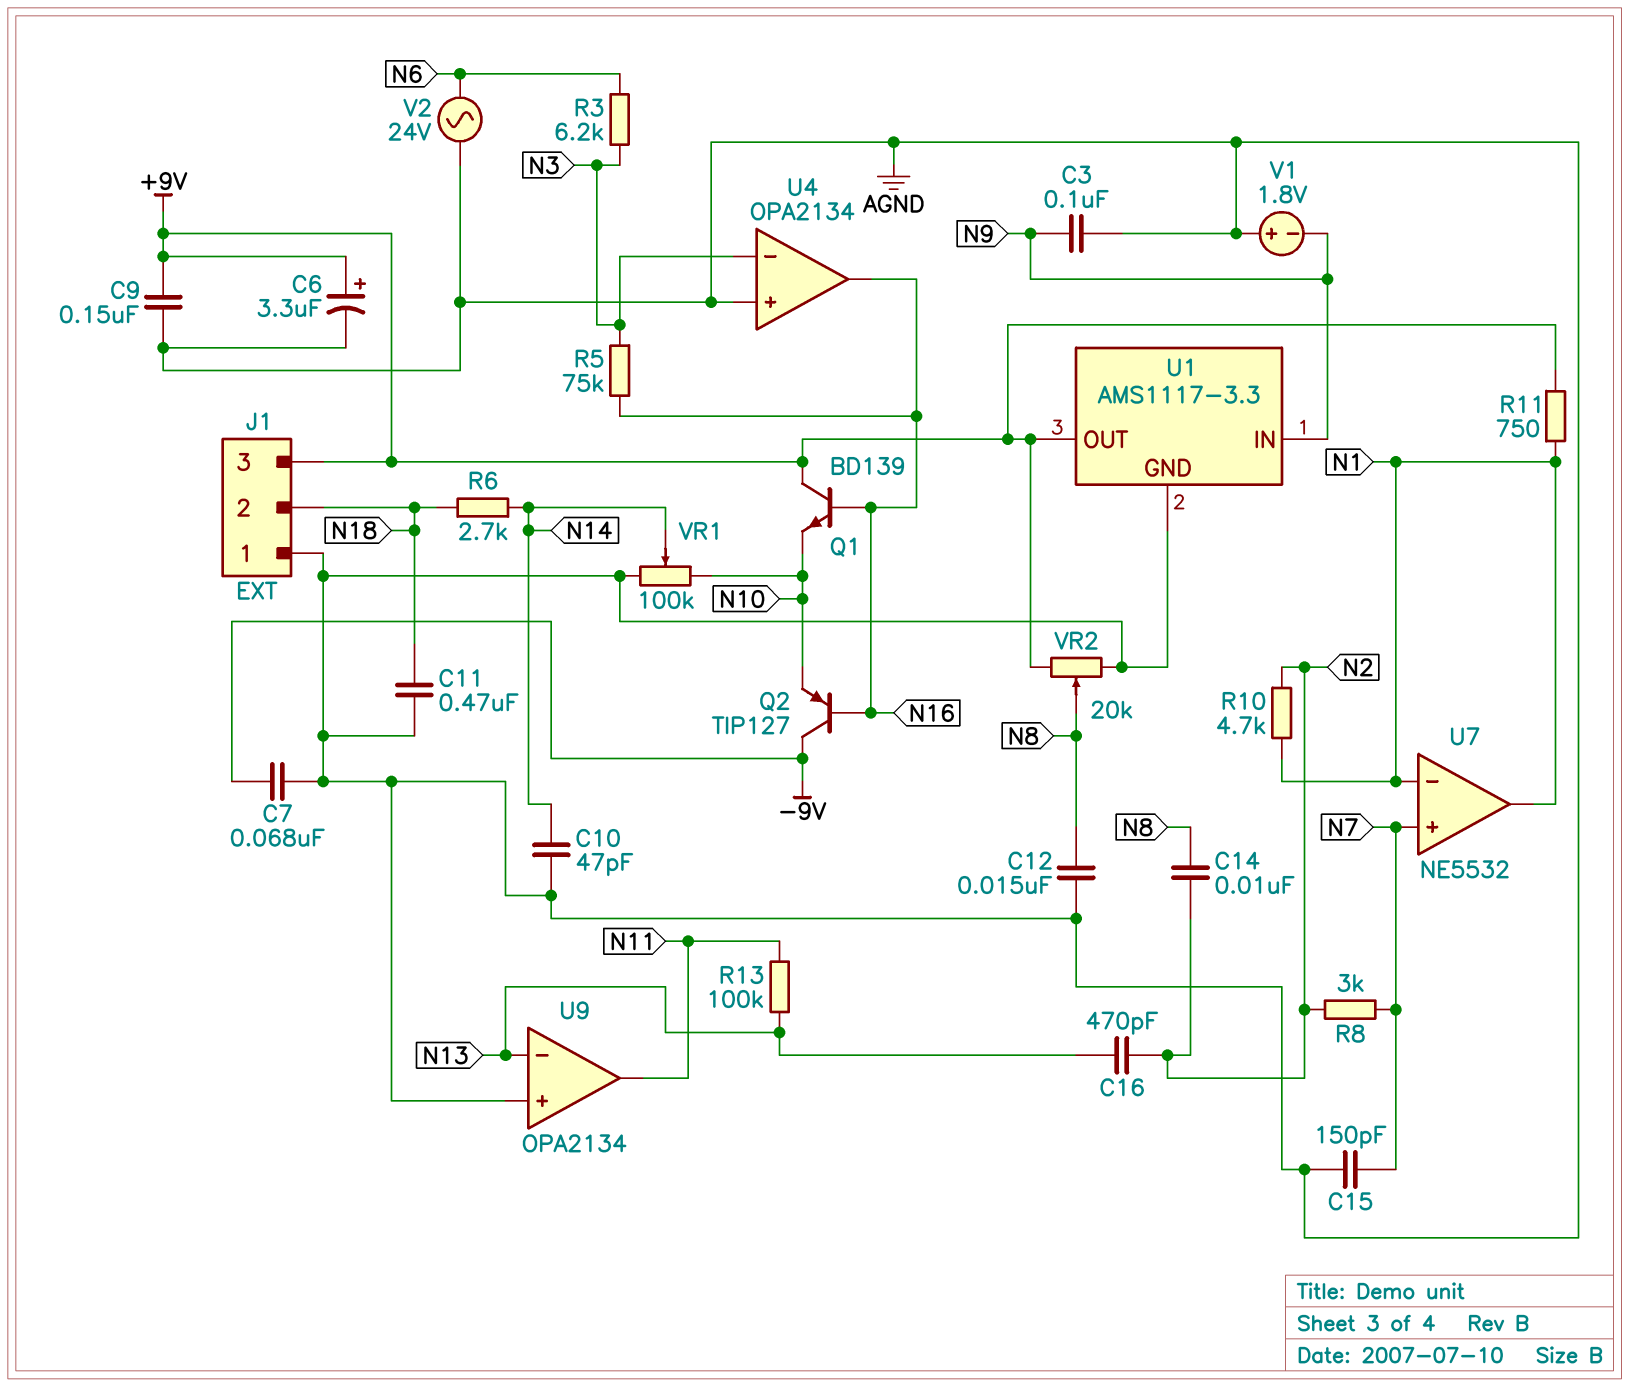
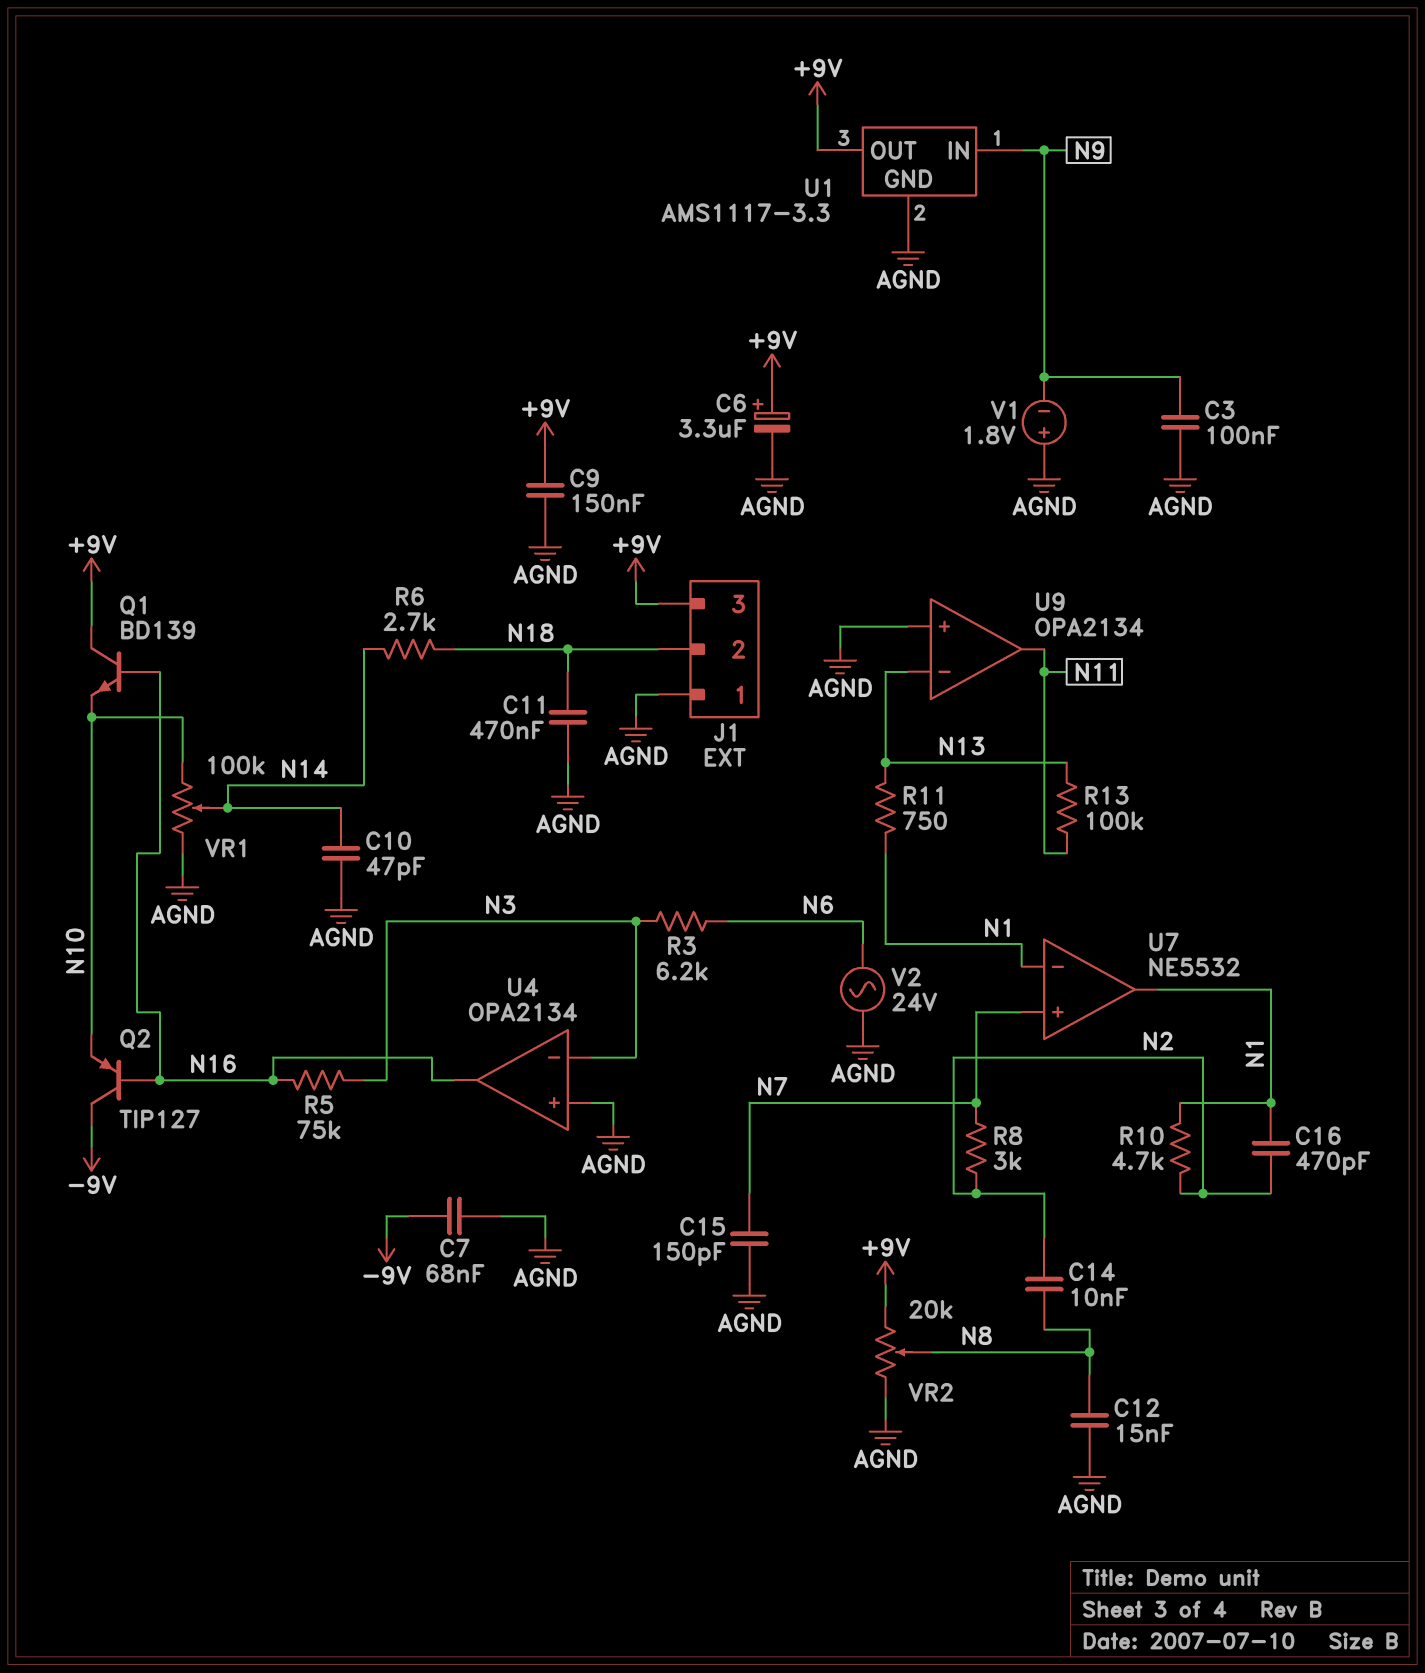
C16: 470pF (N2, N13) -> 470pF (N1, N2)
R11: 750 (+9V, N1) -> 750 (N1, N13)

